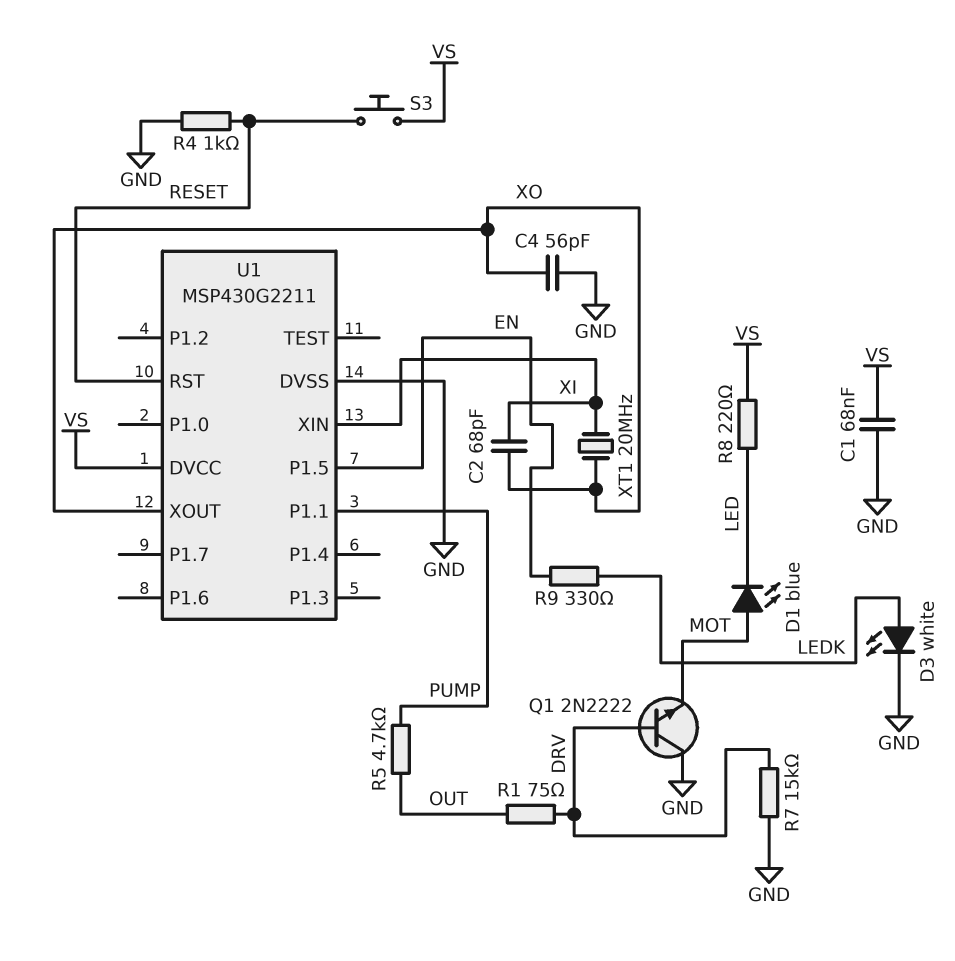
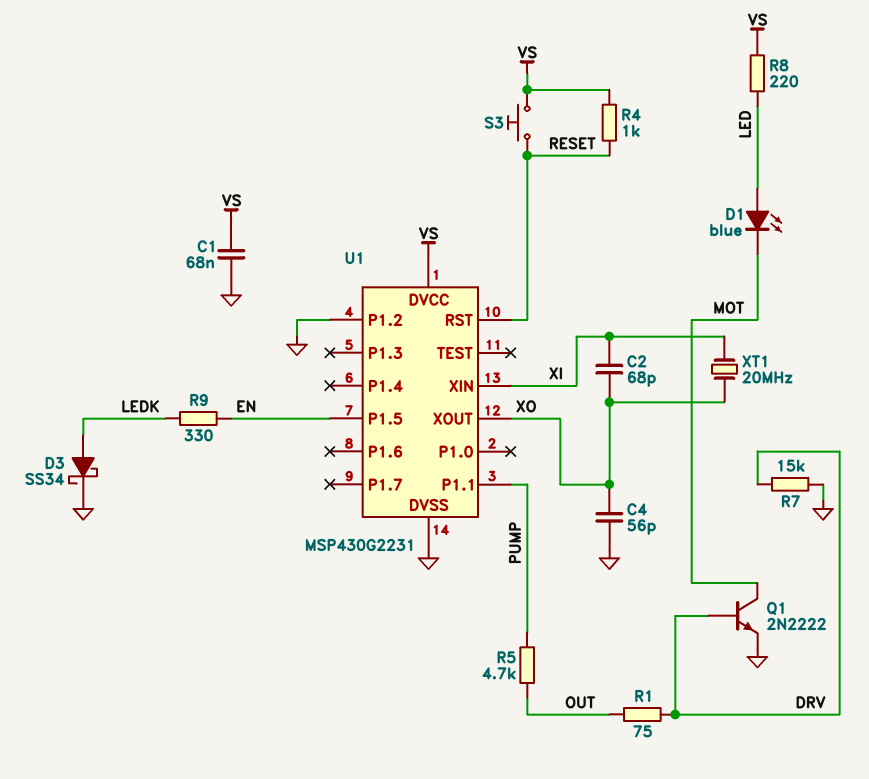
D1: LED blue (A MOT, K LED) -> LED blue (A LED, K MOT)
D3: LED white (A LEDK, K GND) -> schottky SS34 (A LEDK, K GND)
Q1: NPN 2N2222 (B DRV, C GND, E MOT) -> NPN 2N2222 (B DRV, C MOT, E GND)
R4: 1k (GND, RESET) -> 1k (RESET, VS)
U1: MSP430G2211 -> MSP430G2231
U1 pin P1.2: none -> GND

